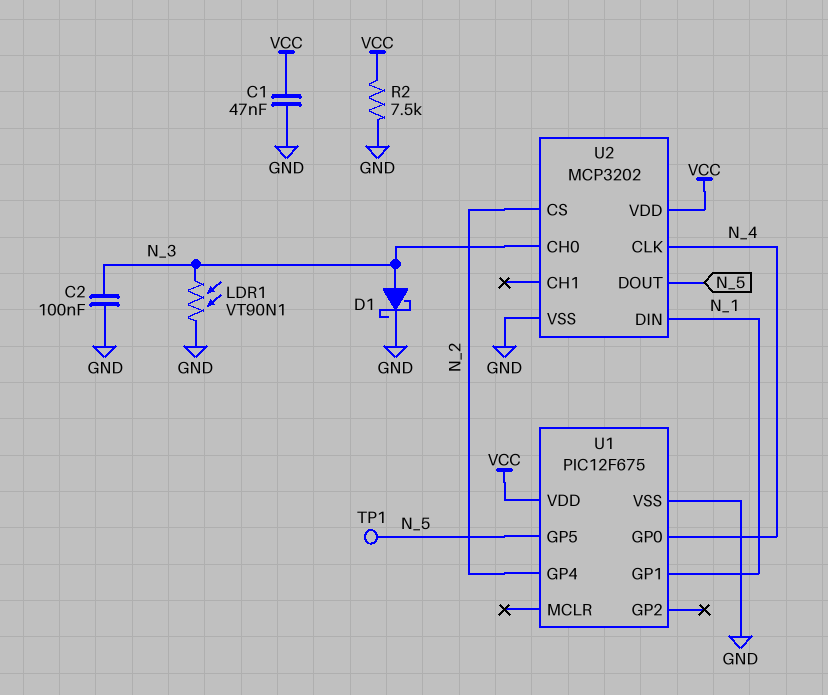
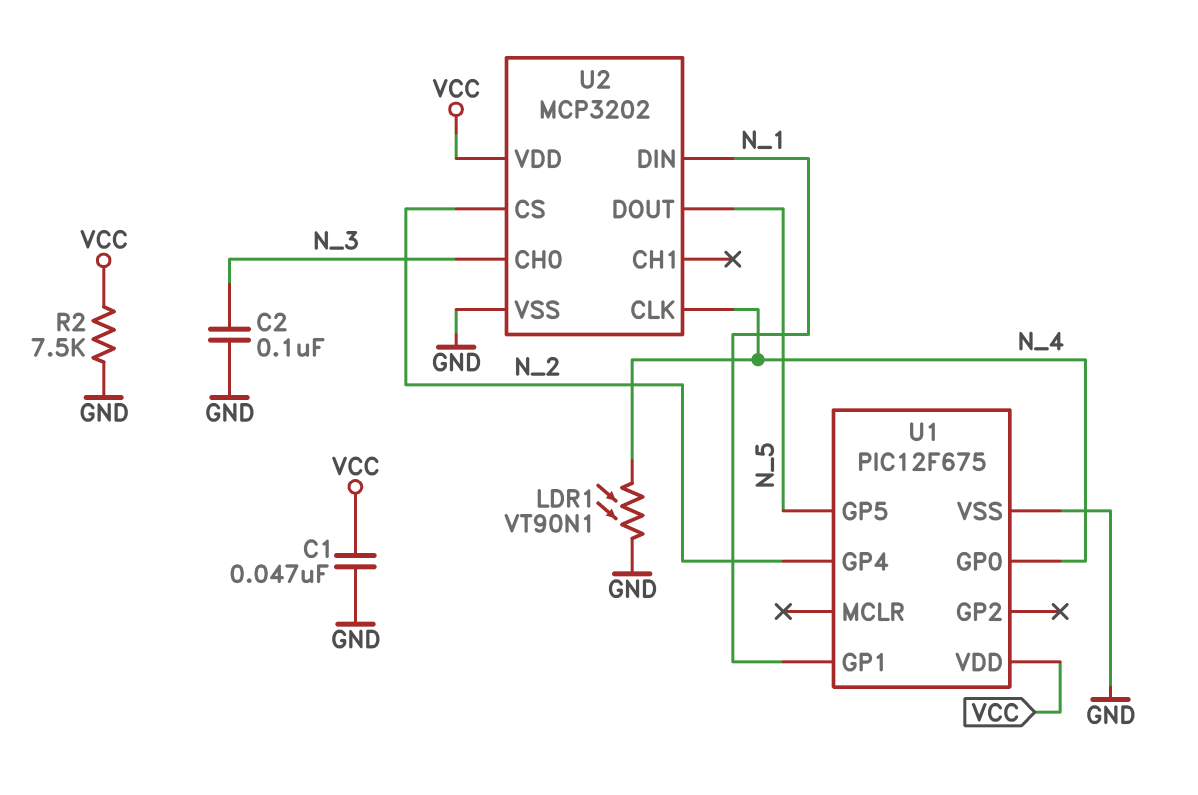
D1: schottky (A N_3, K GND) -> none
LDR1: VT90N1 (GND, N_3) -> VT90N1 (GND, N_4)
TP1: test point (N_5) -> none

